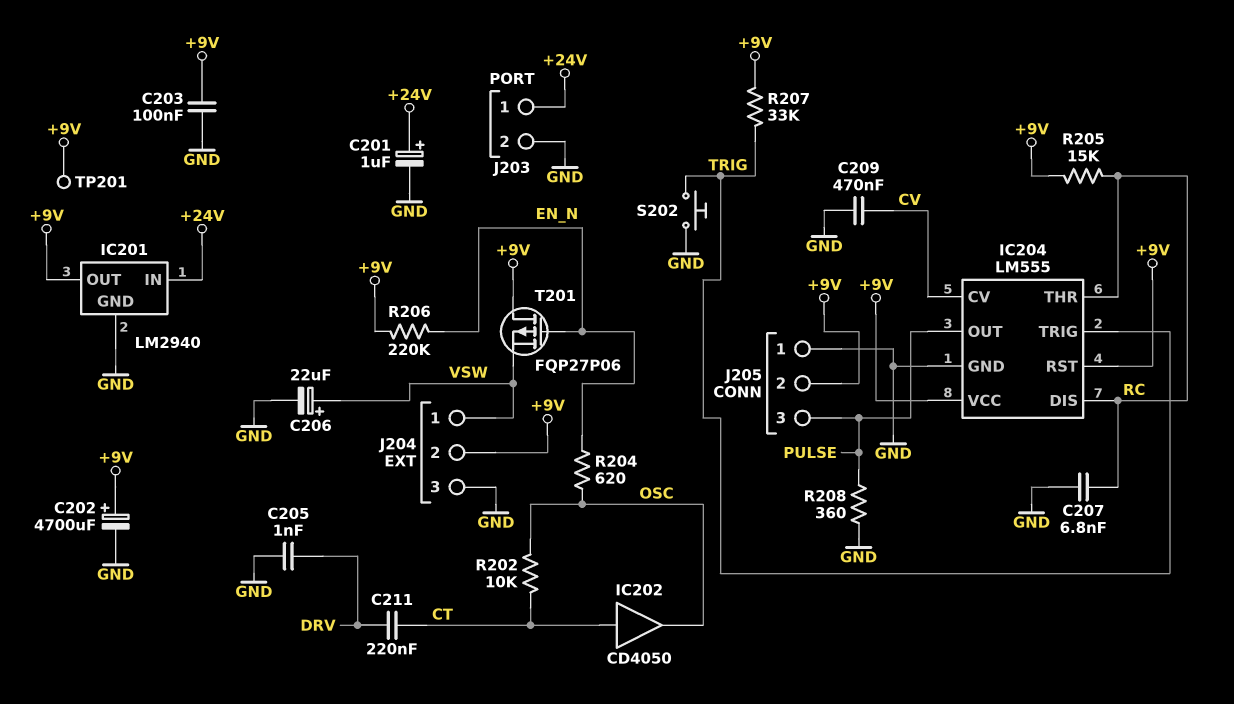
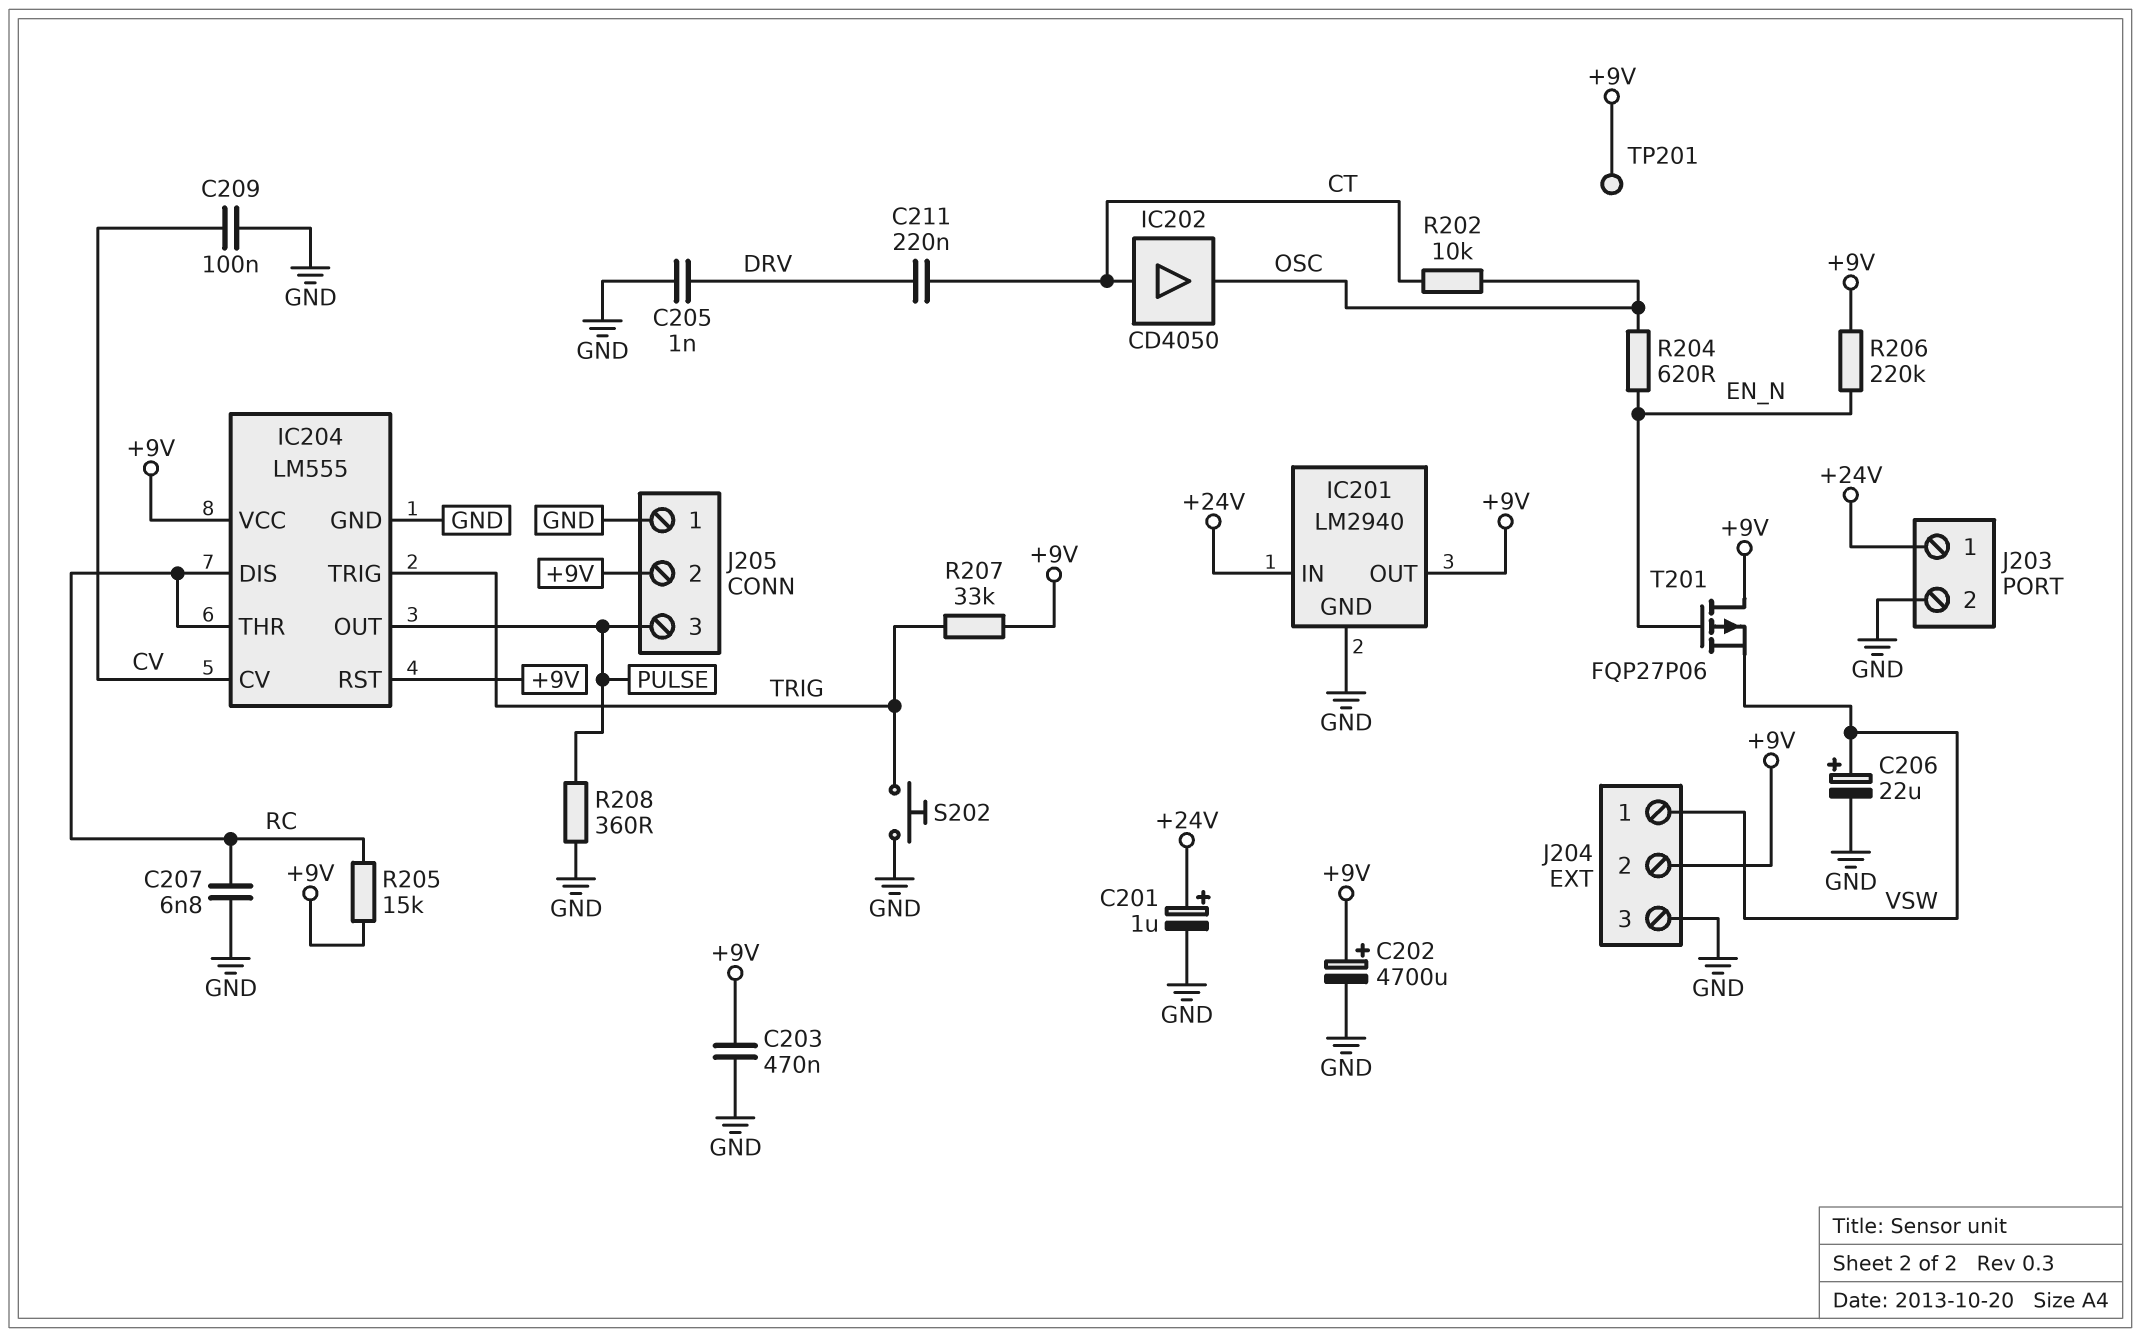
C203: 100nF (+9V, GND) -> 470nF (+9V, GND)
C209: 470nF (CV, GND) -> 100nF (CV, GND)

